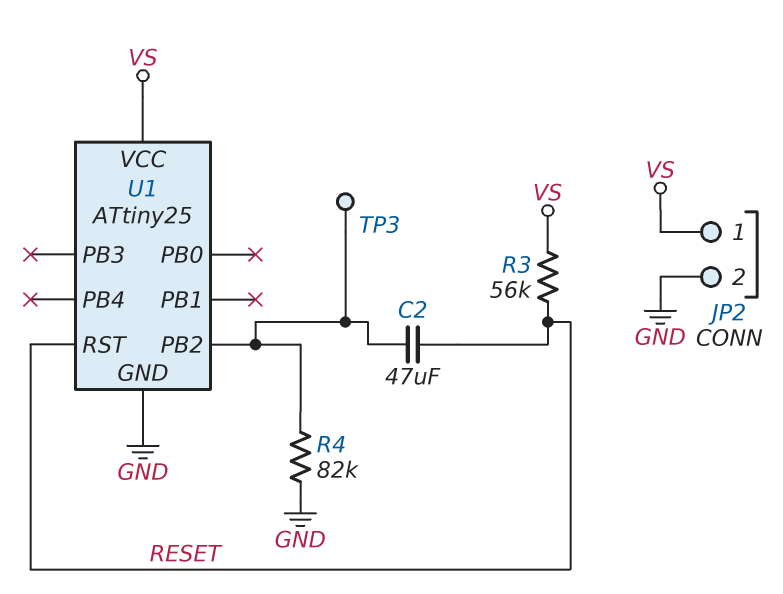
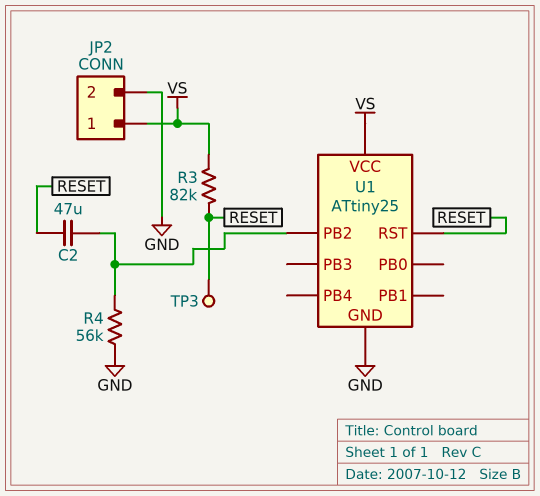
R3: 56k (RESET, VS) -> 82k (RESET, VS)
R4: 82k (GND, U1/PB2) -> 56k (GND, U1/PB2)
TP3: test point (U1/PB2) -> test point (RESET)

